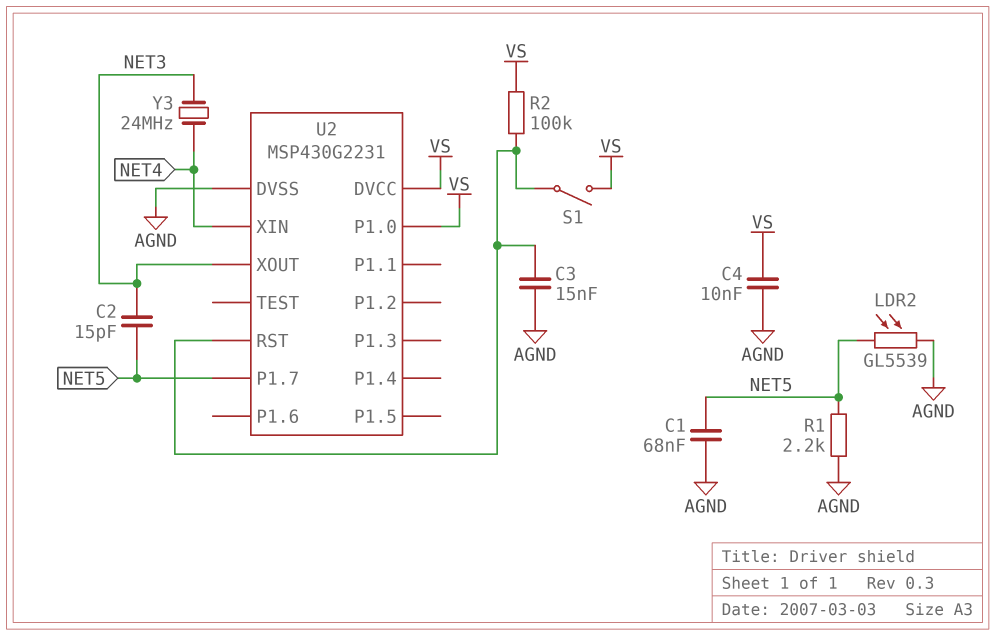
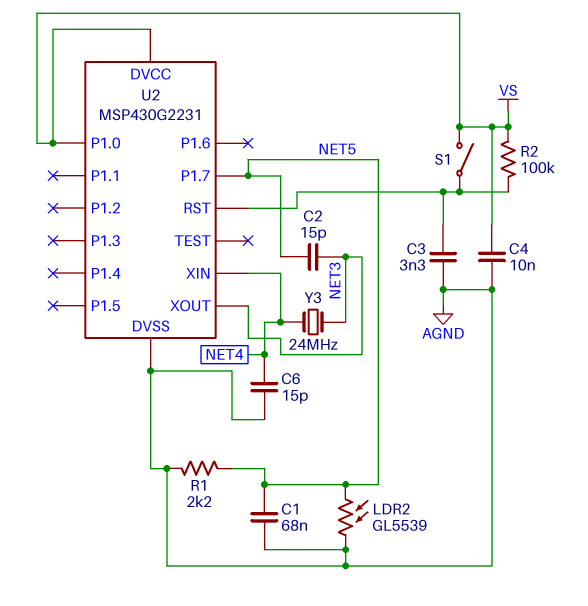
C3: 15nF (AGND, U2/RST) -> 3.3nF (AGND, U2/RST)
C6: none -> 15pF (AGND, NET4)

